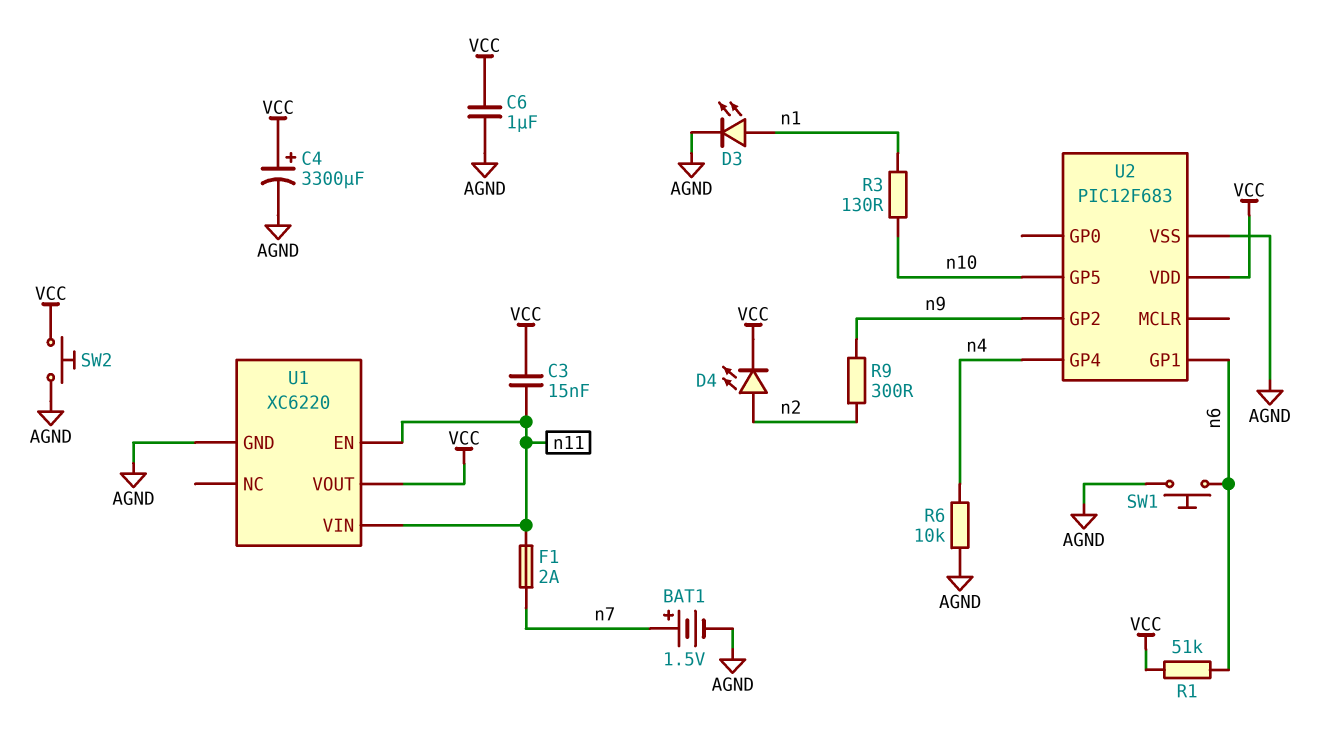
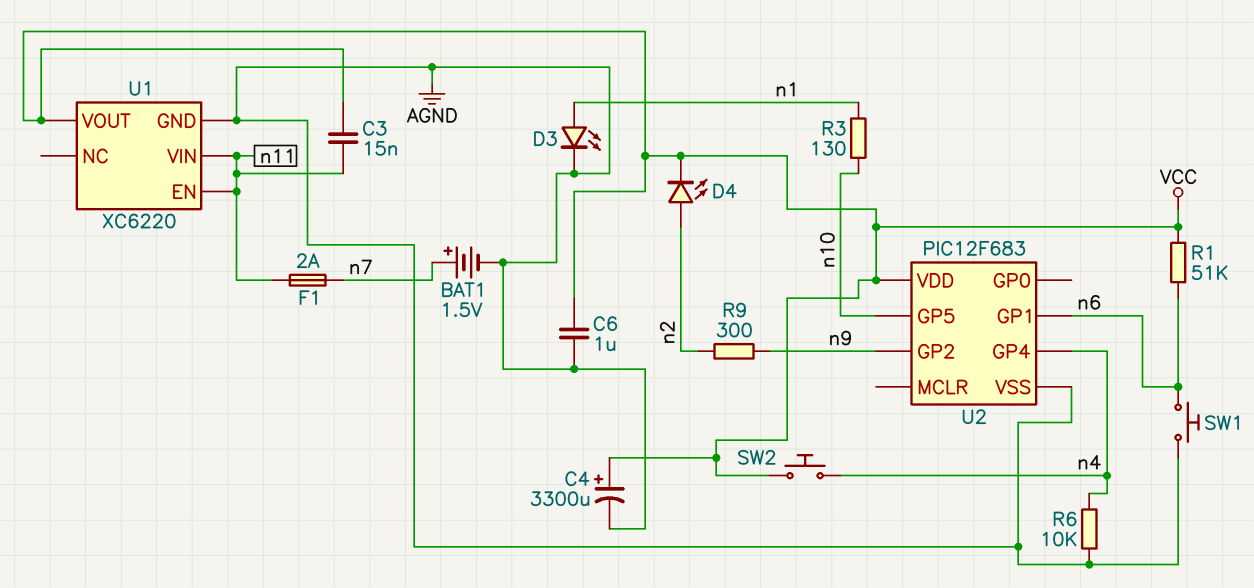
SW2: button (AGND, VCC) -> button (VCC, n4)

